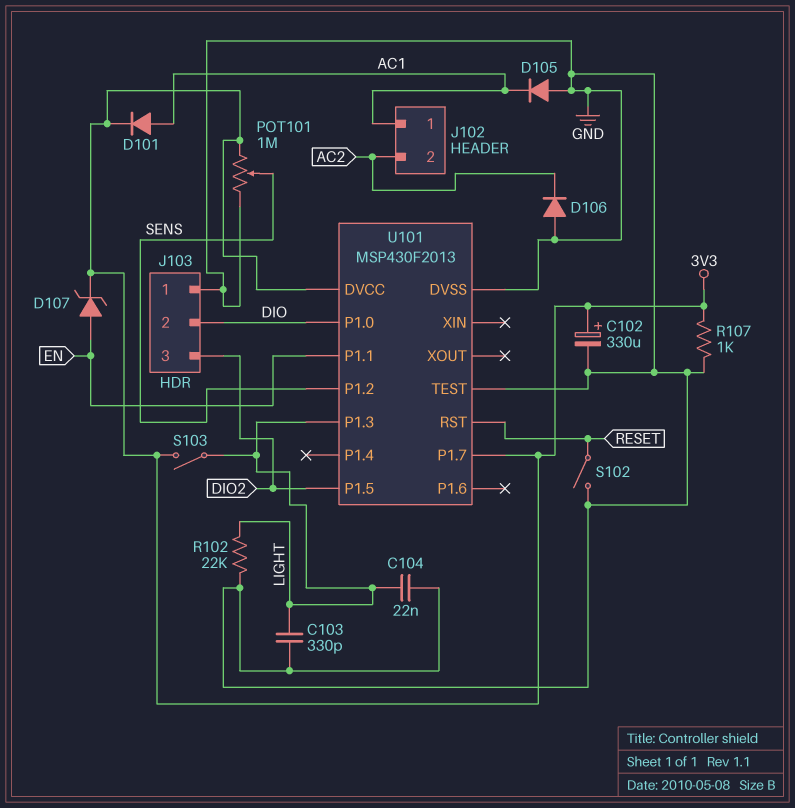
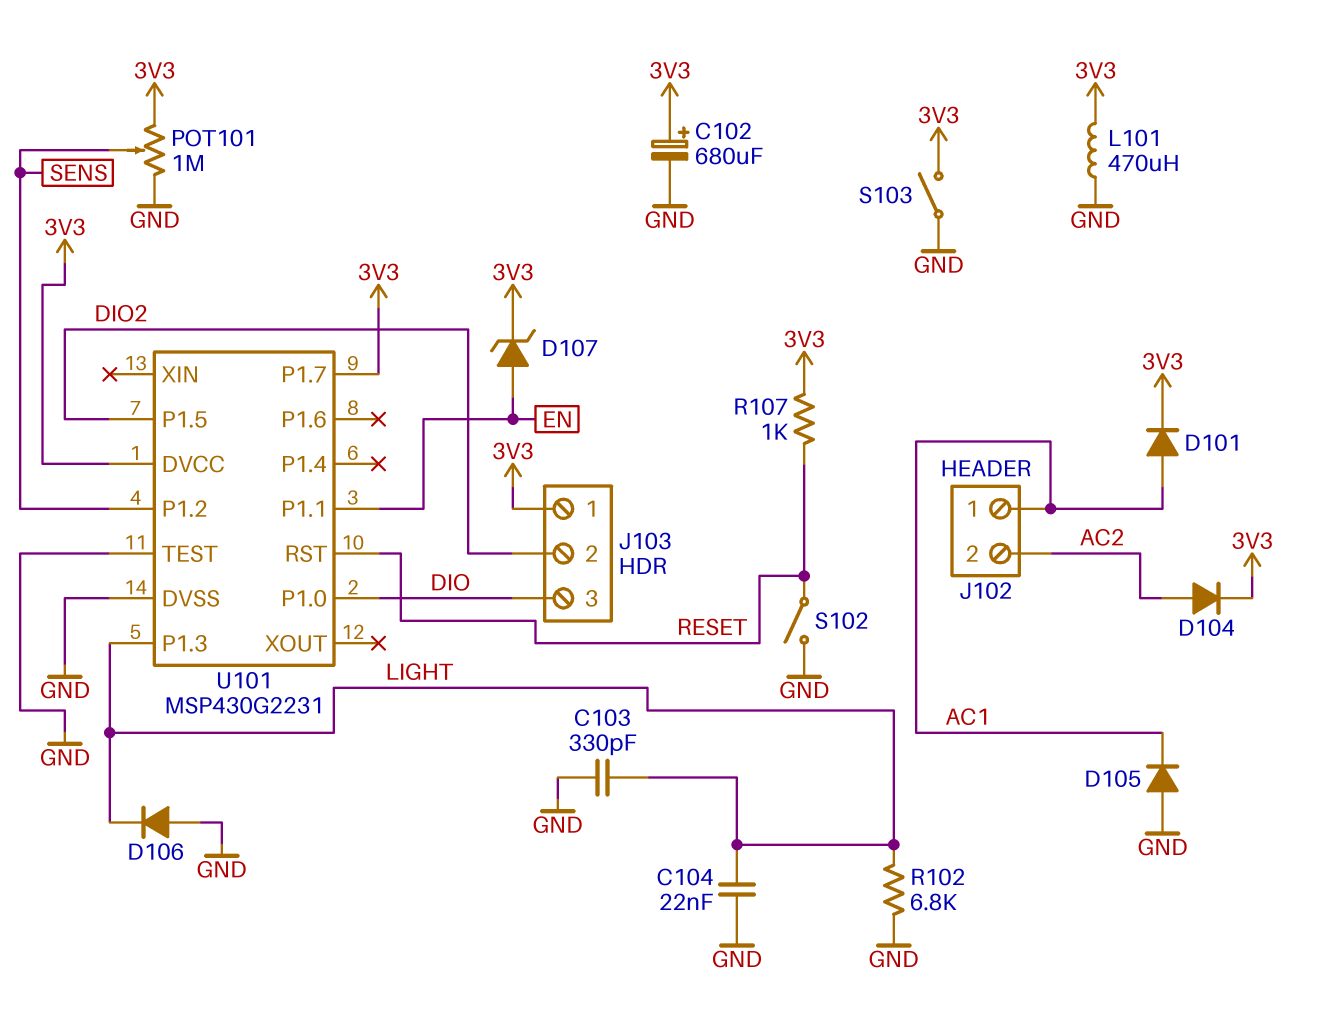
C102: 330uF (plus 3V3, minus GND) -> 680uF (plus 3V3, minus GND)
D104: none -> diode (A AC2, K 3V3)
D106: diode (A GND, K AC2) -> diode (A GND, K LIGHT)
J103 pin 1: GND -> 3V3
J103 pin 2: DIO -> DIO2
J103 pin 3: DIO2 -> DIO
L101: none -> 470uH (3V3, GND)
R102: 22k (GND, LIGHT) -> 6.8k (GND, LIGHT)
R107: 1k (3V3, GND) -> 1k (3V3, RESET)
S103: switch (3V3, LIGHT) -> switch (3V3, GND)
U101: MSP430F2013 -> MSP430G2231

